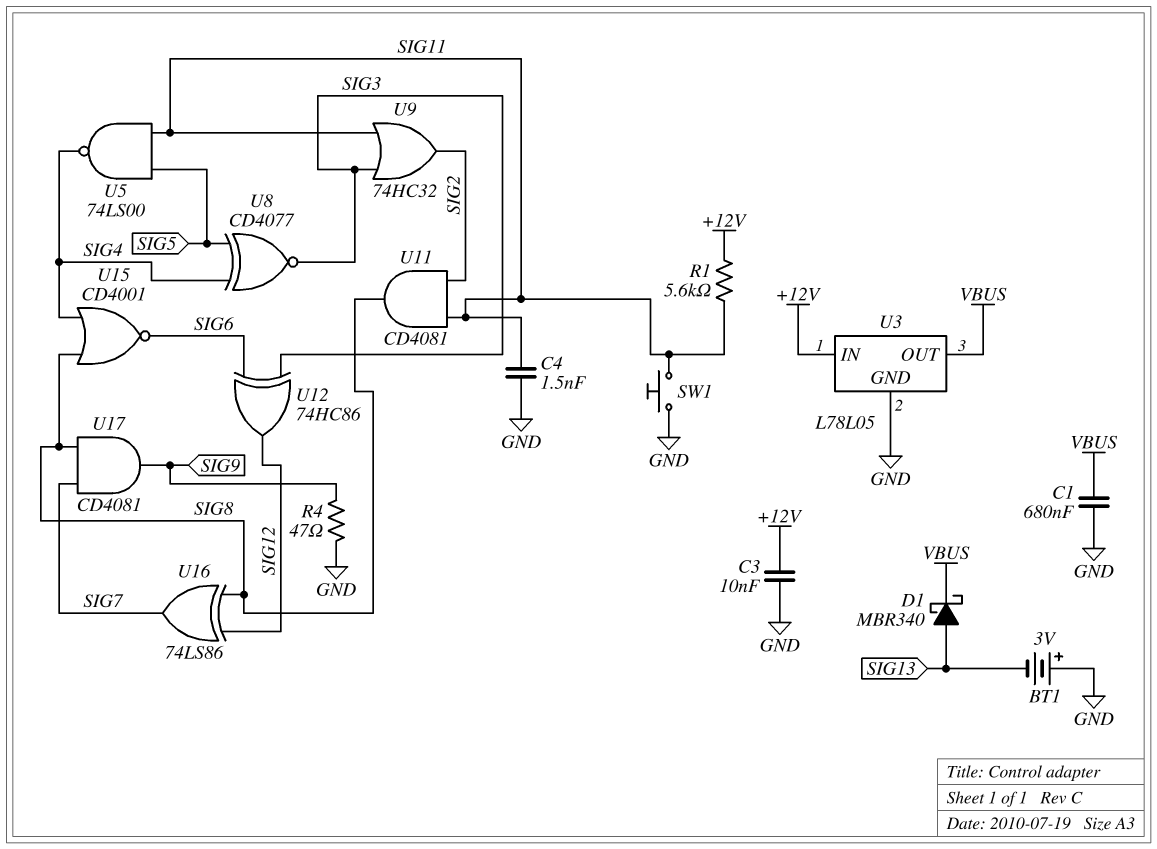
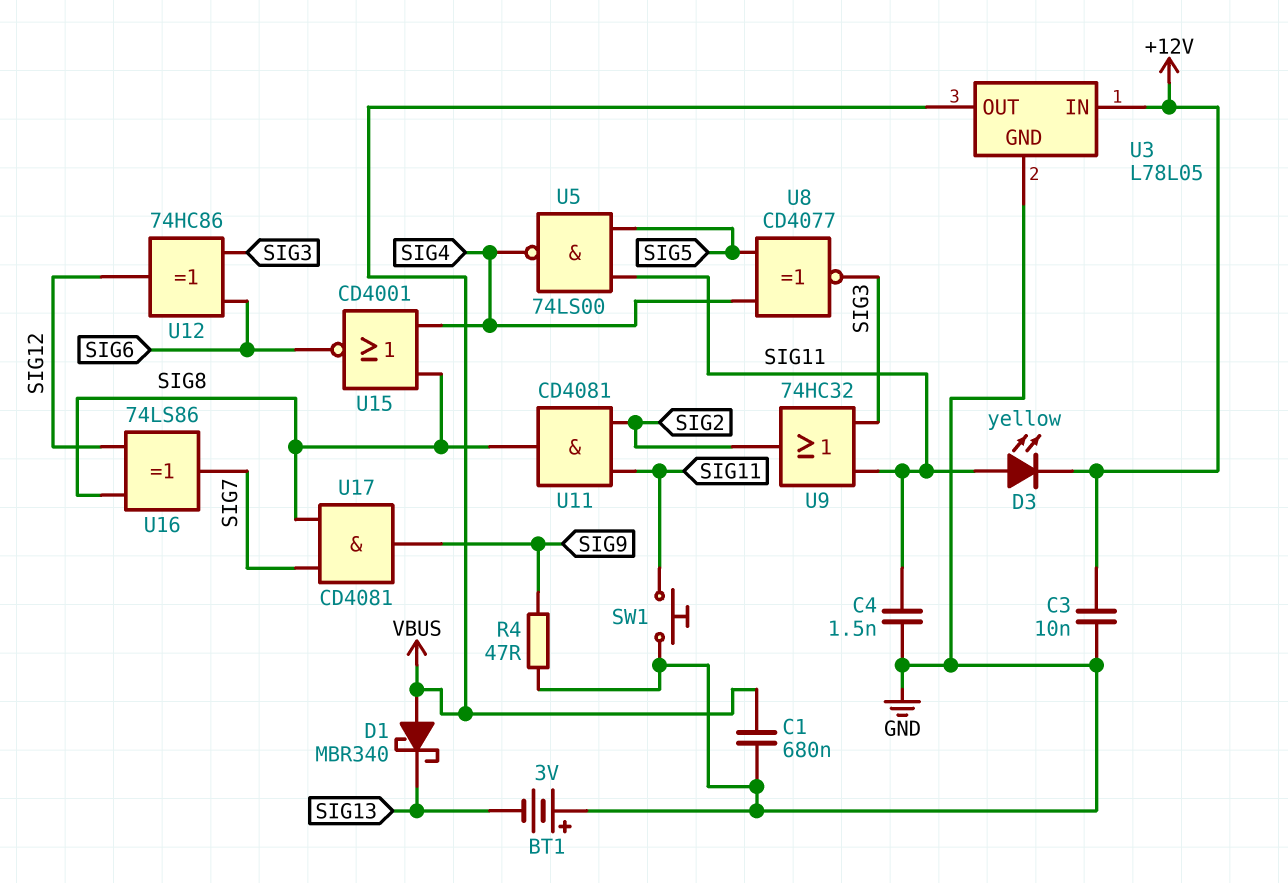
D1: schottky MBR340 (A SIG13, K VBUS) -> schottky MBR340 (A VBUS, K SIG13)
D3: none -> LED yellow (A SIG11, K +12V)
R1: 5.6k (+12V, SIG11) -> none

